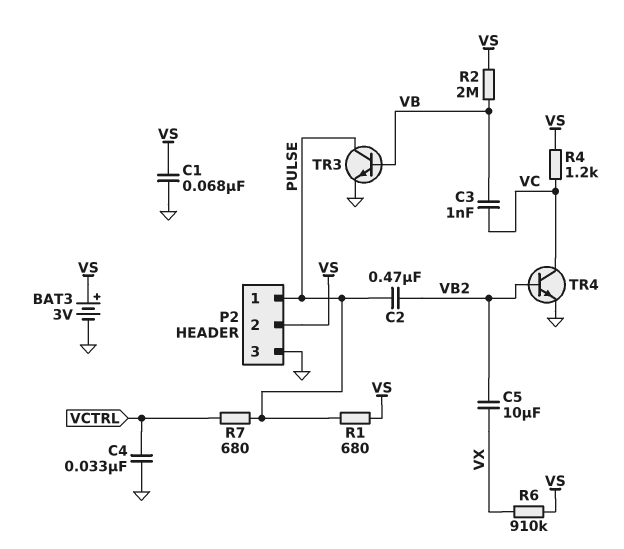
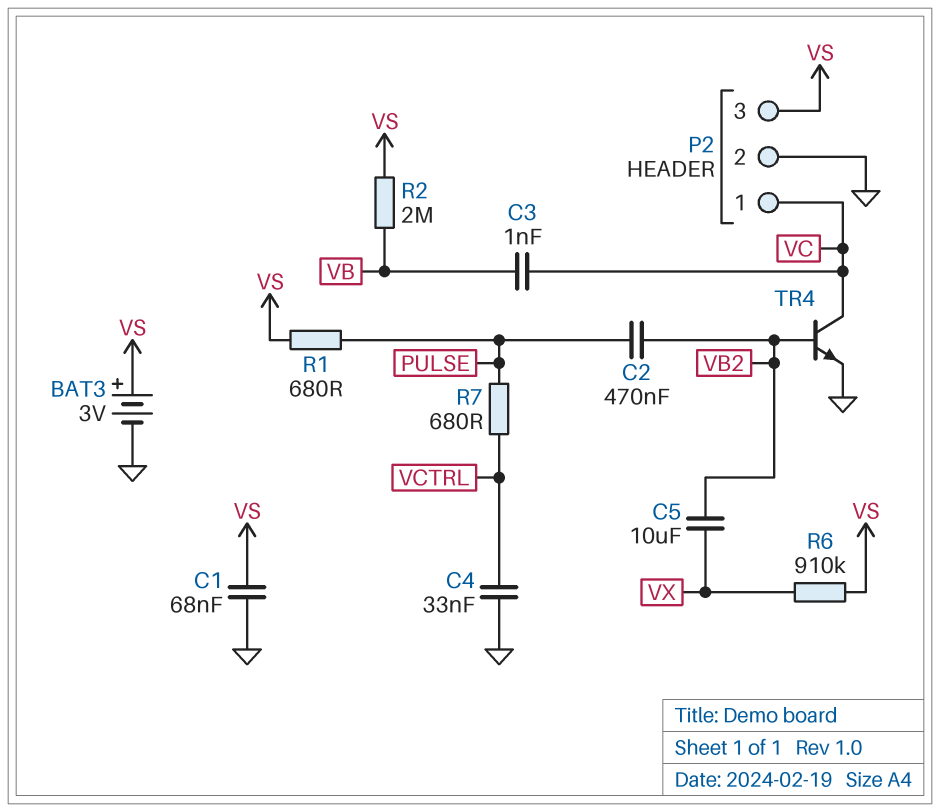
P2 pin 1: PULSE -> VC
P2 pin 2: VS -> GND
P2 pin 3: GND -> VS
R4: 1.2k (VC, VS) -> none
TR3: NPN (B VB, C PULSE, E GND) -> none

